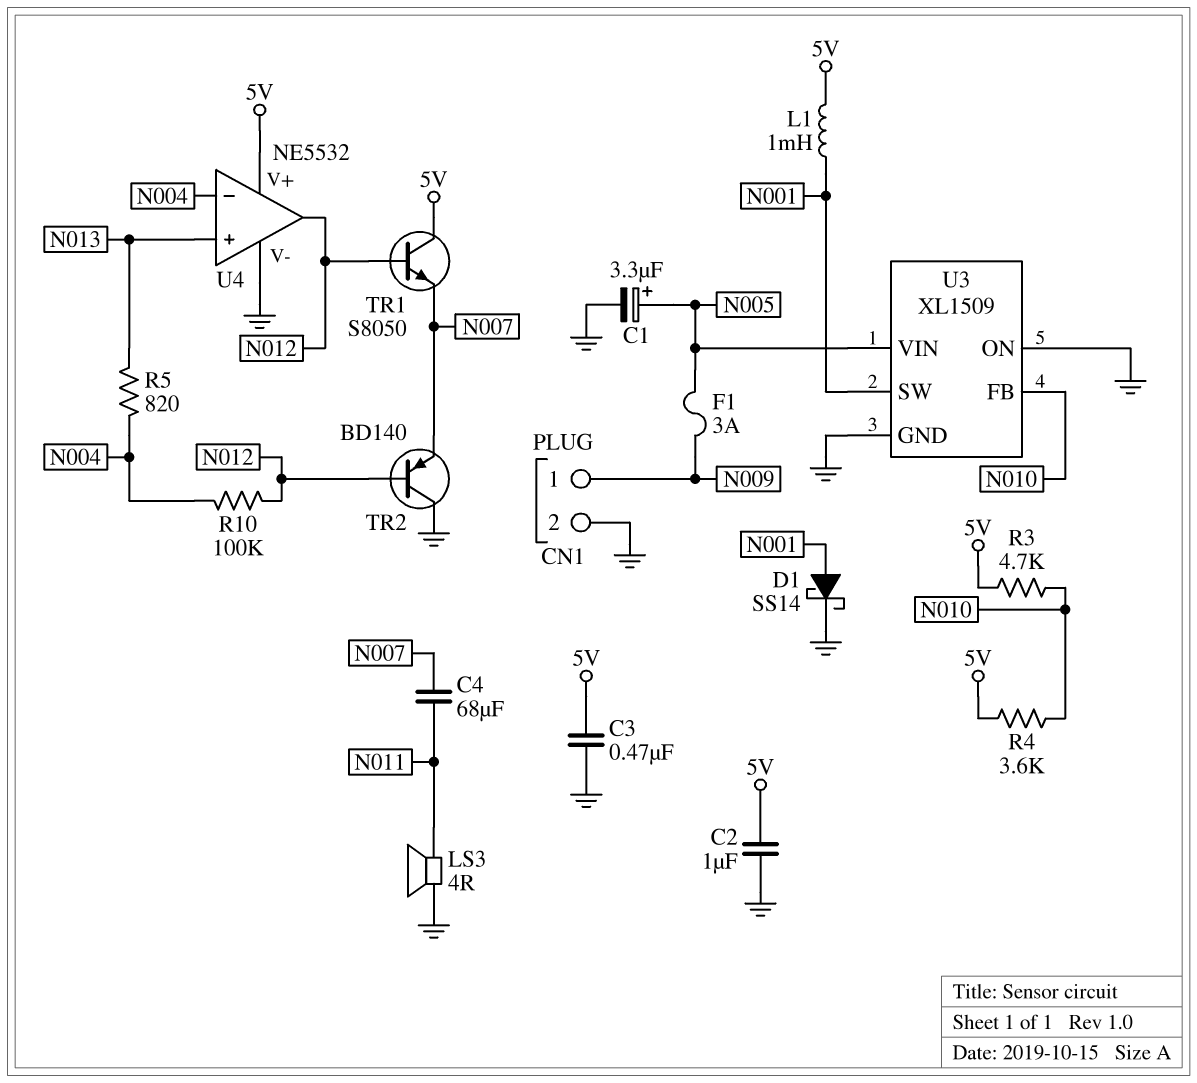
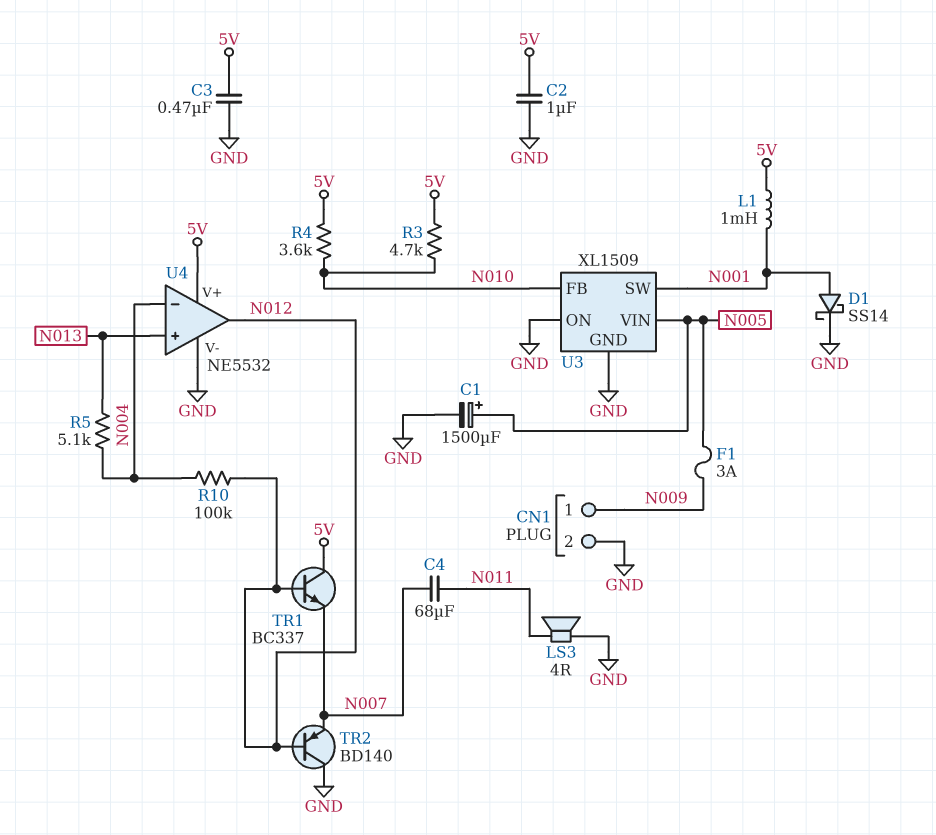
C1: 3.3uF (plus N005, minus GND) -> 1500uF (plus N005, minus GND)
R5: 820 (N004, N013) -> 5.1k (N004, N013)
TR1: NPN S8050 (B N012, C 5V, E N007) -> NPN BC337 (B N012, C 5V, E N007)

